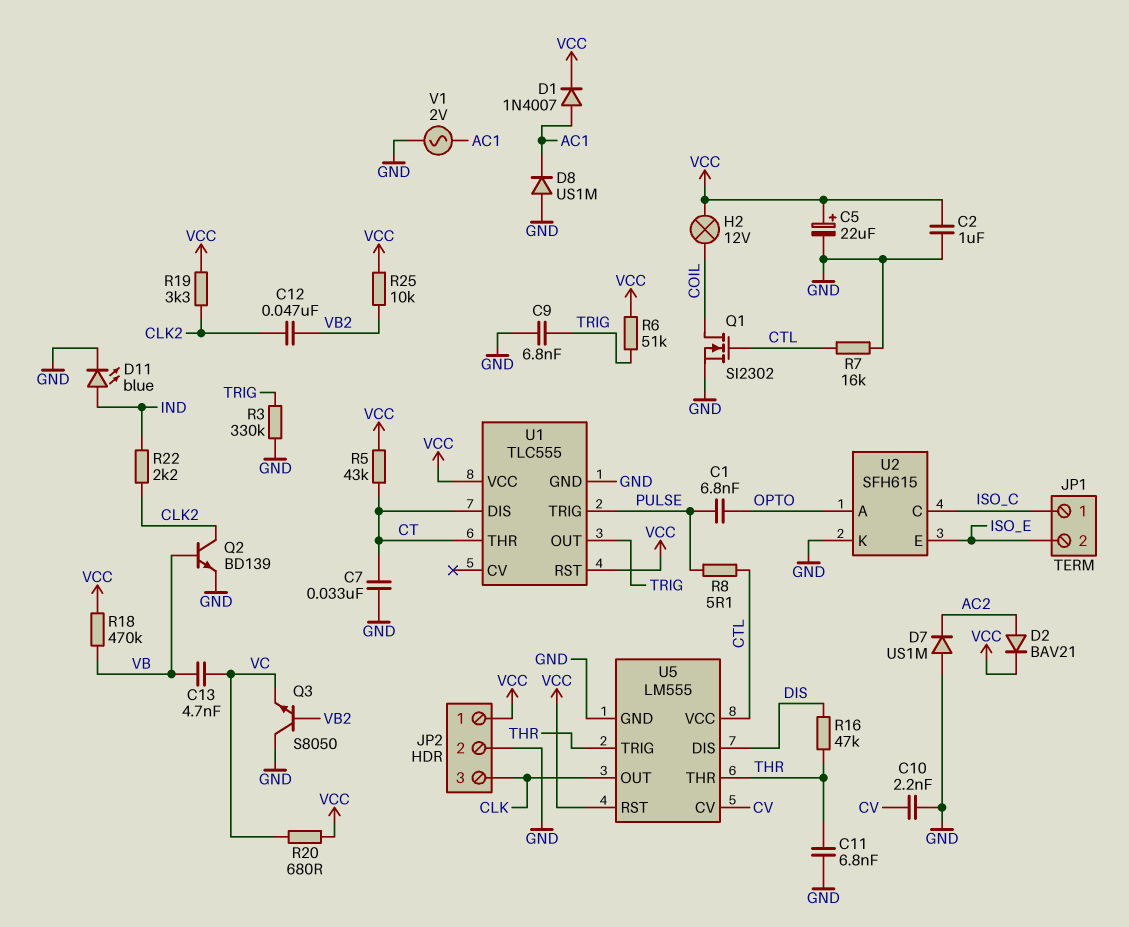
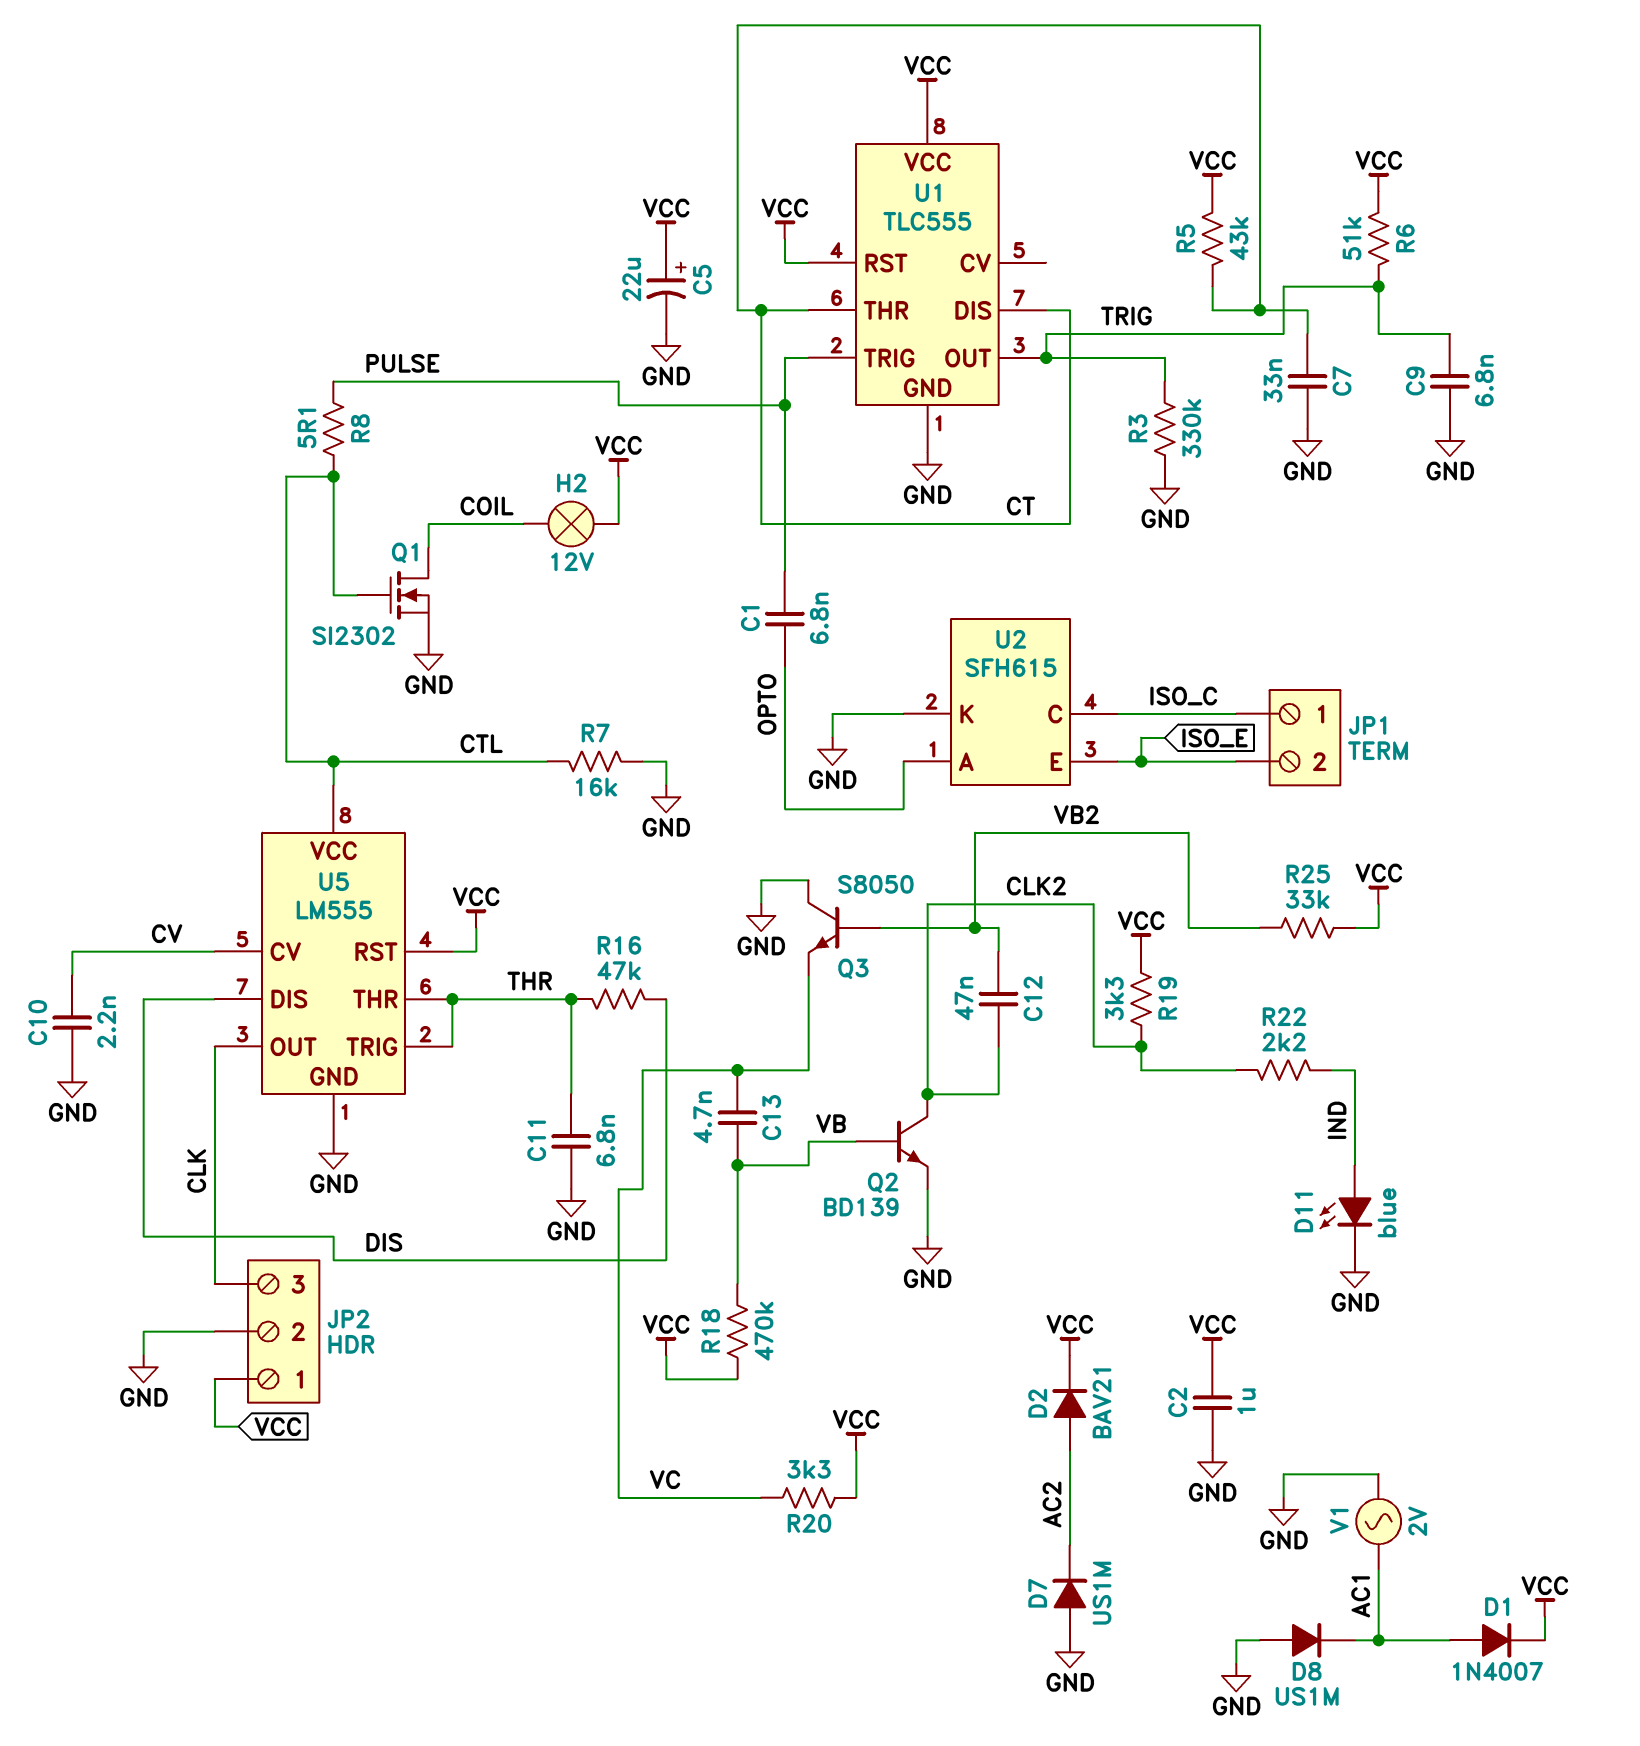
R20: 680 (VC, VCC) -> 3.3k (VC, VCC)
R25: 10k (VB2, VCC) -> 33k (VB2, VCC)

